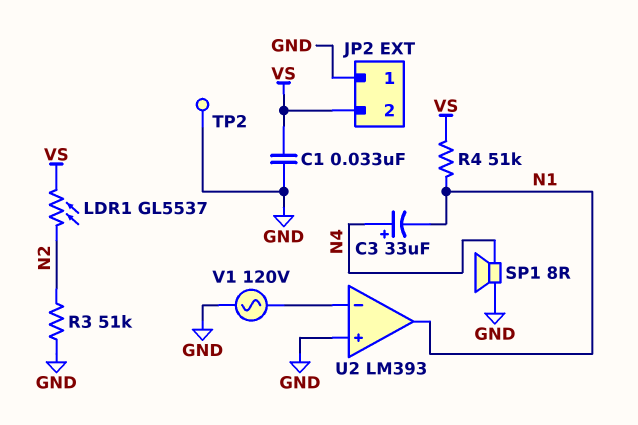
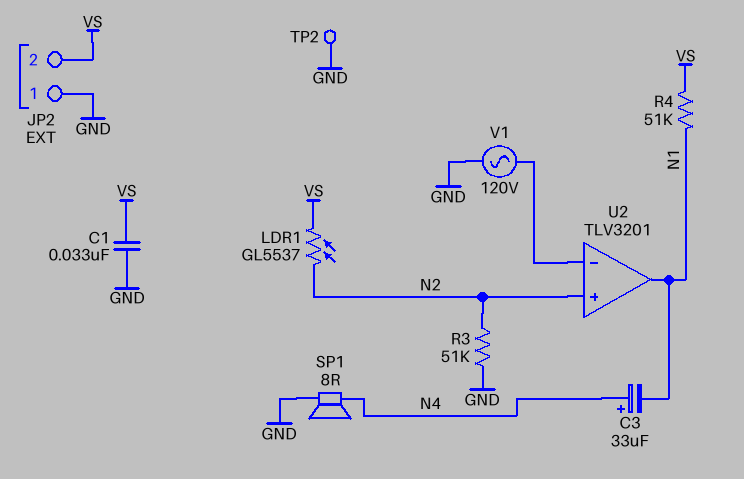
U2: LM393 -> TLV3201
U2 pin in+: GND -> N2

